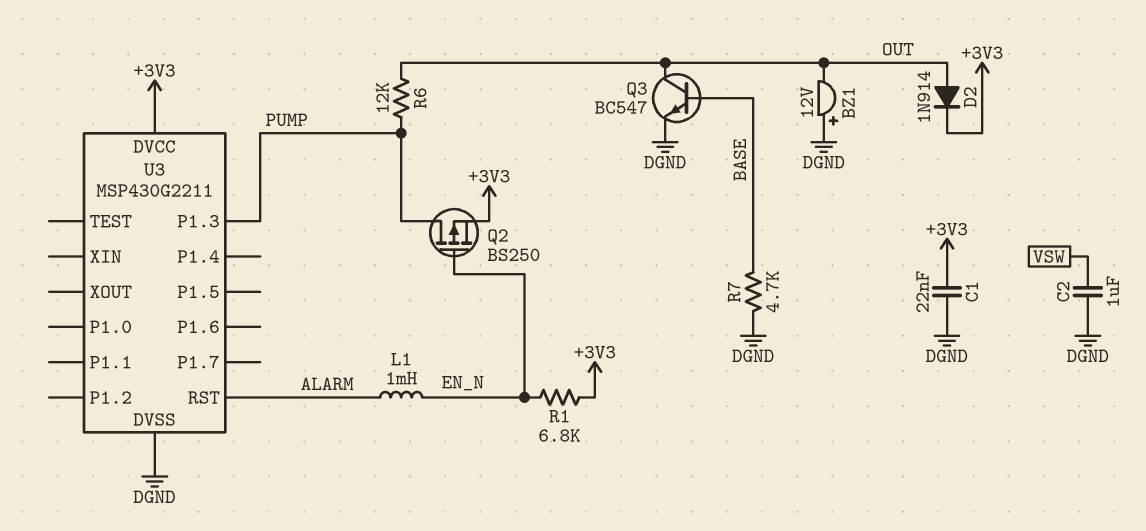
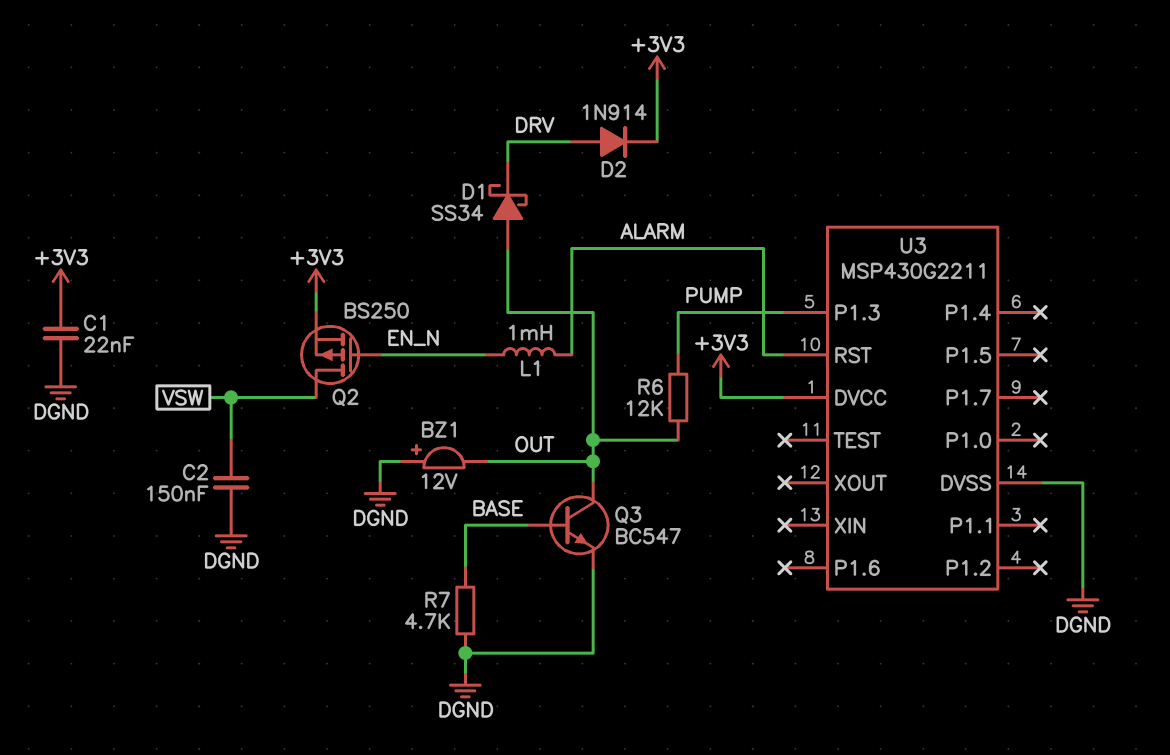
C2: 1uF (DGND, VSW) -> 150nF (DGND, VSW)
D1: none -> schottky SS34 (A OUT, K DRV)
D2: diode 1N914 (A OUT, K +3V3) -> diode 1N914 (A DRV, K +3V3)
Q2: PMOS BS250 (G EN_N, D PUMP, S +3V3) -> PMOS BS250 (G EN_N, D VSW, S +3V3)
R1: 6.8k (+3V3, EN_N) -> none

